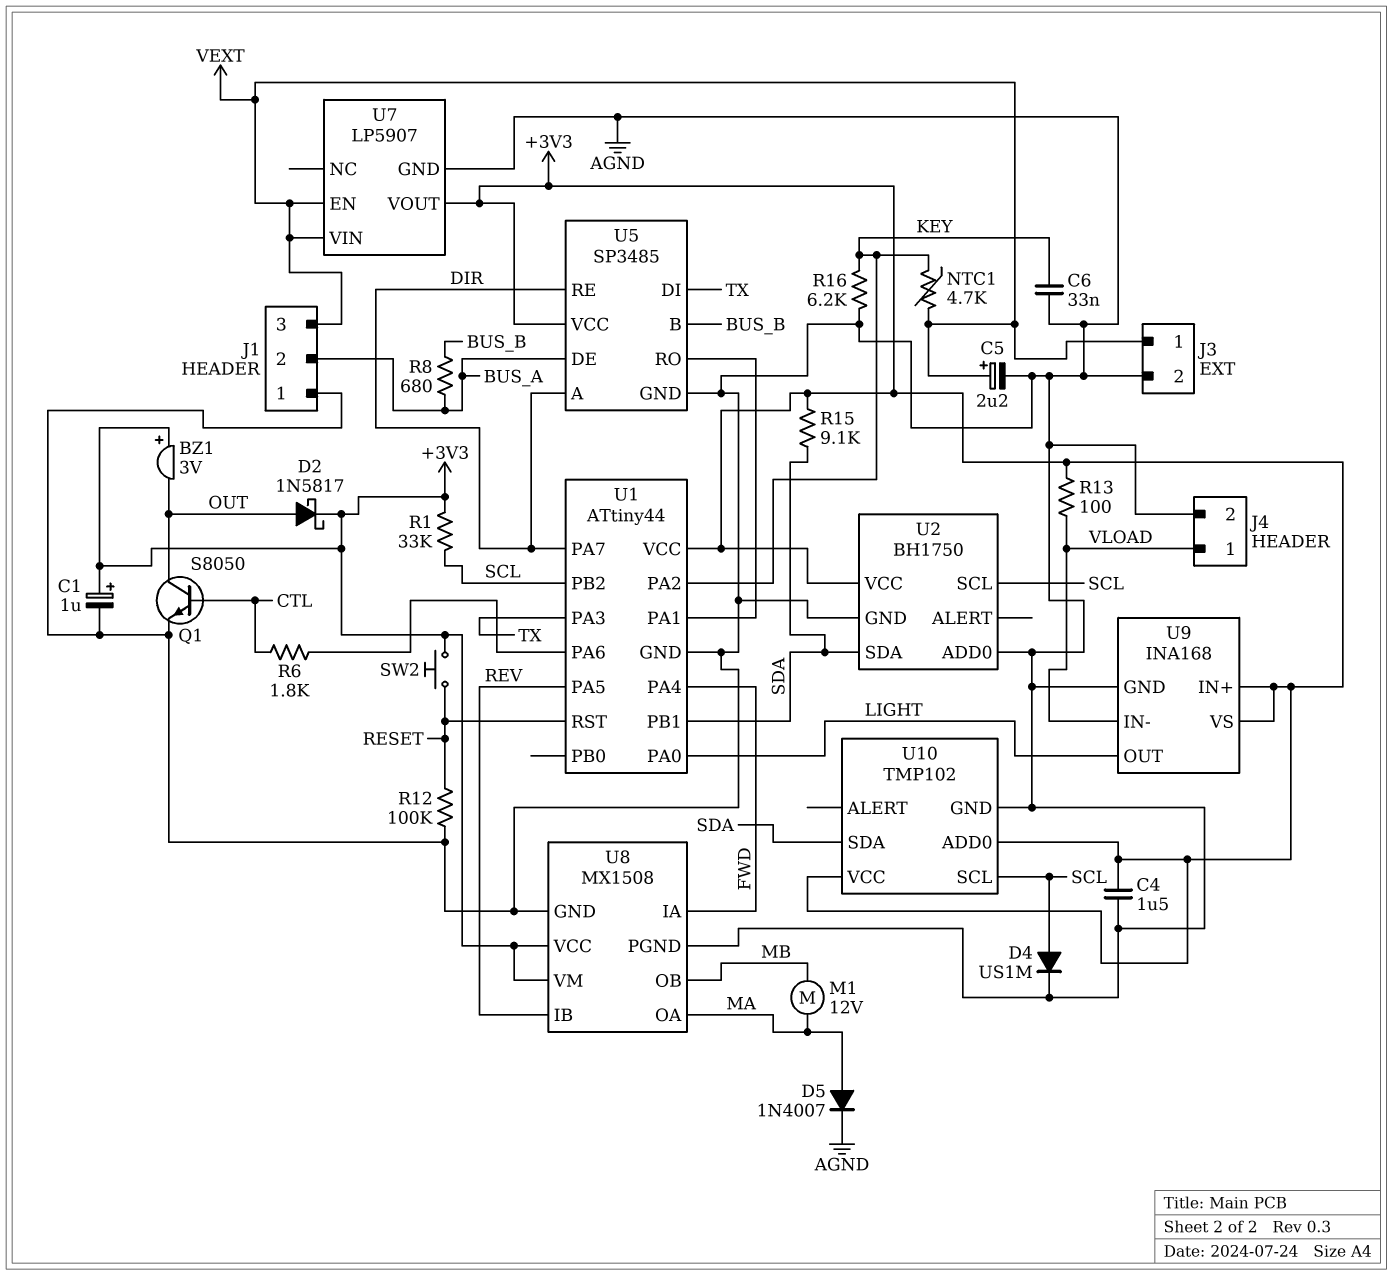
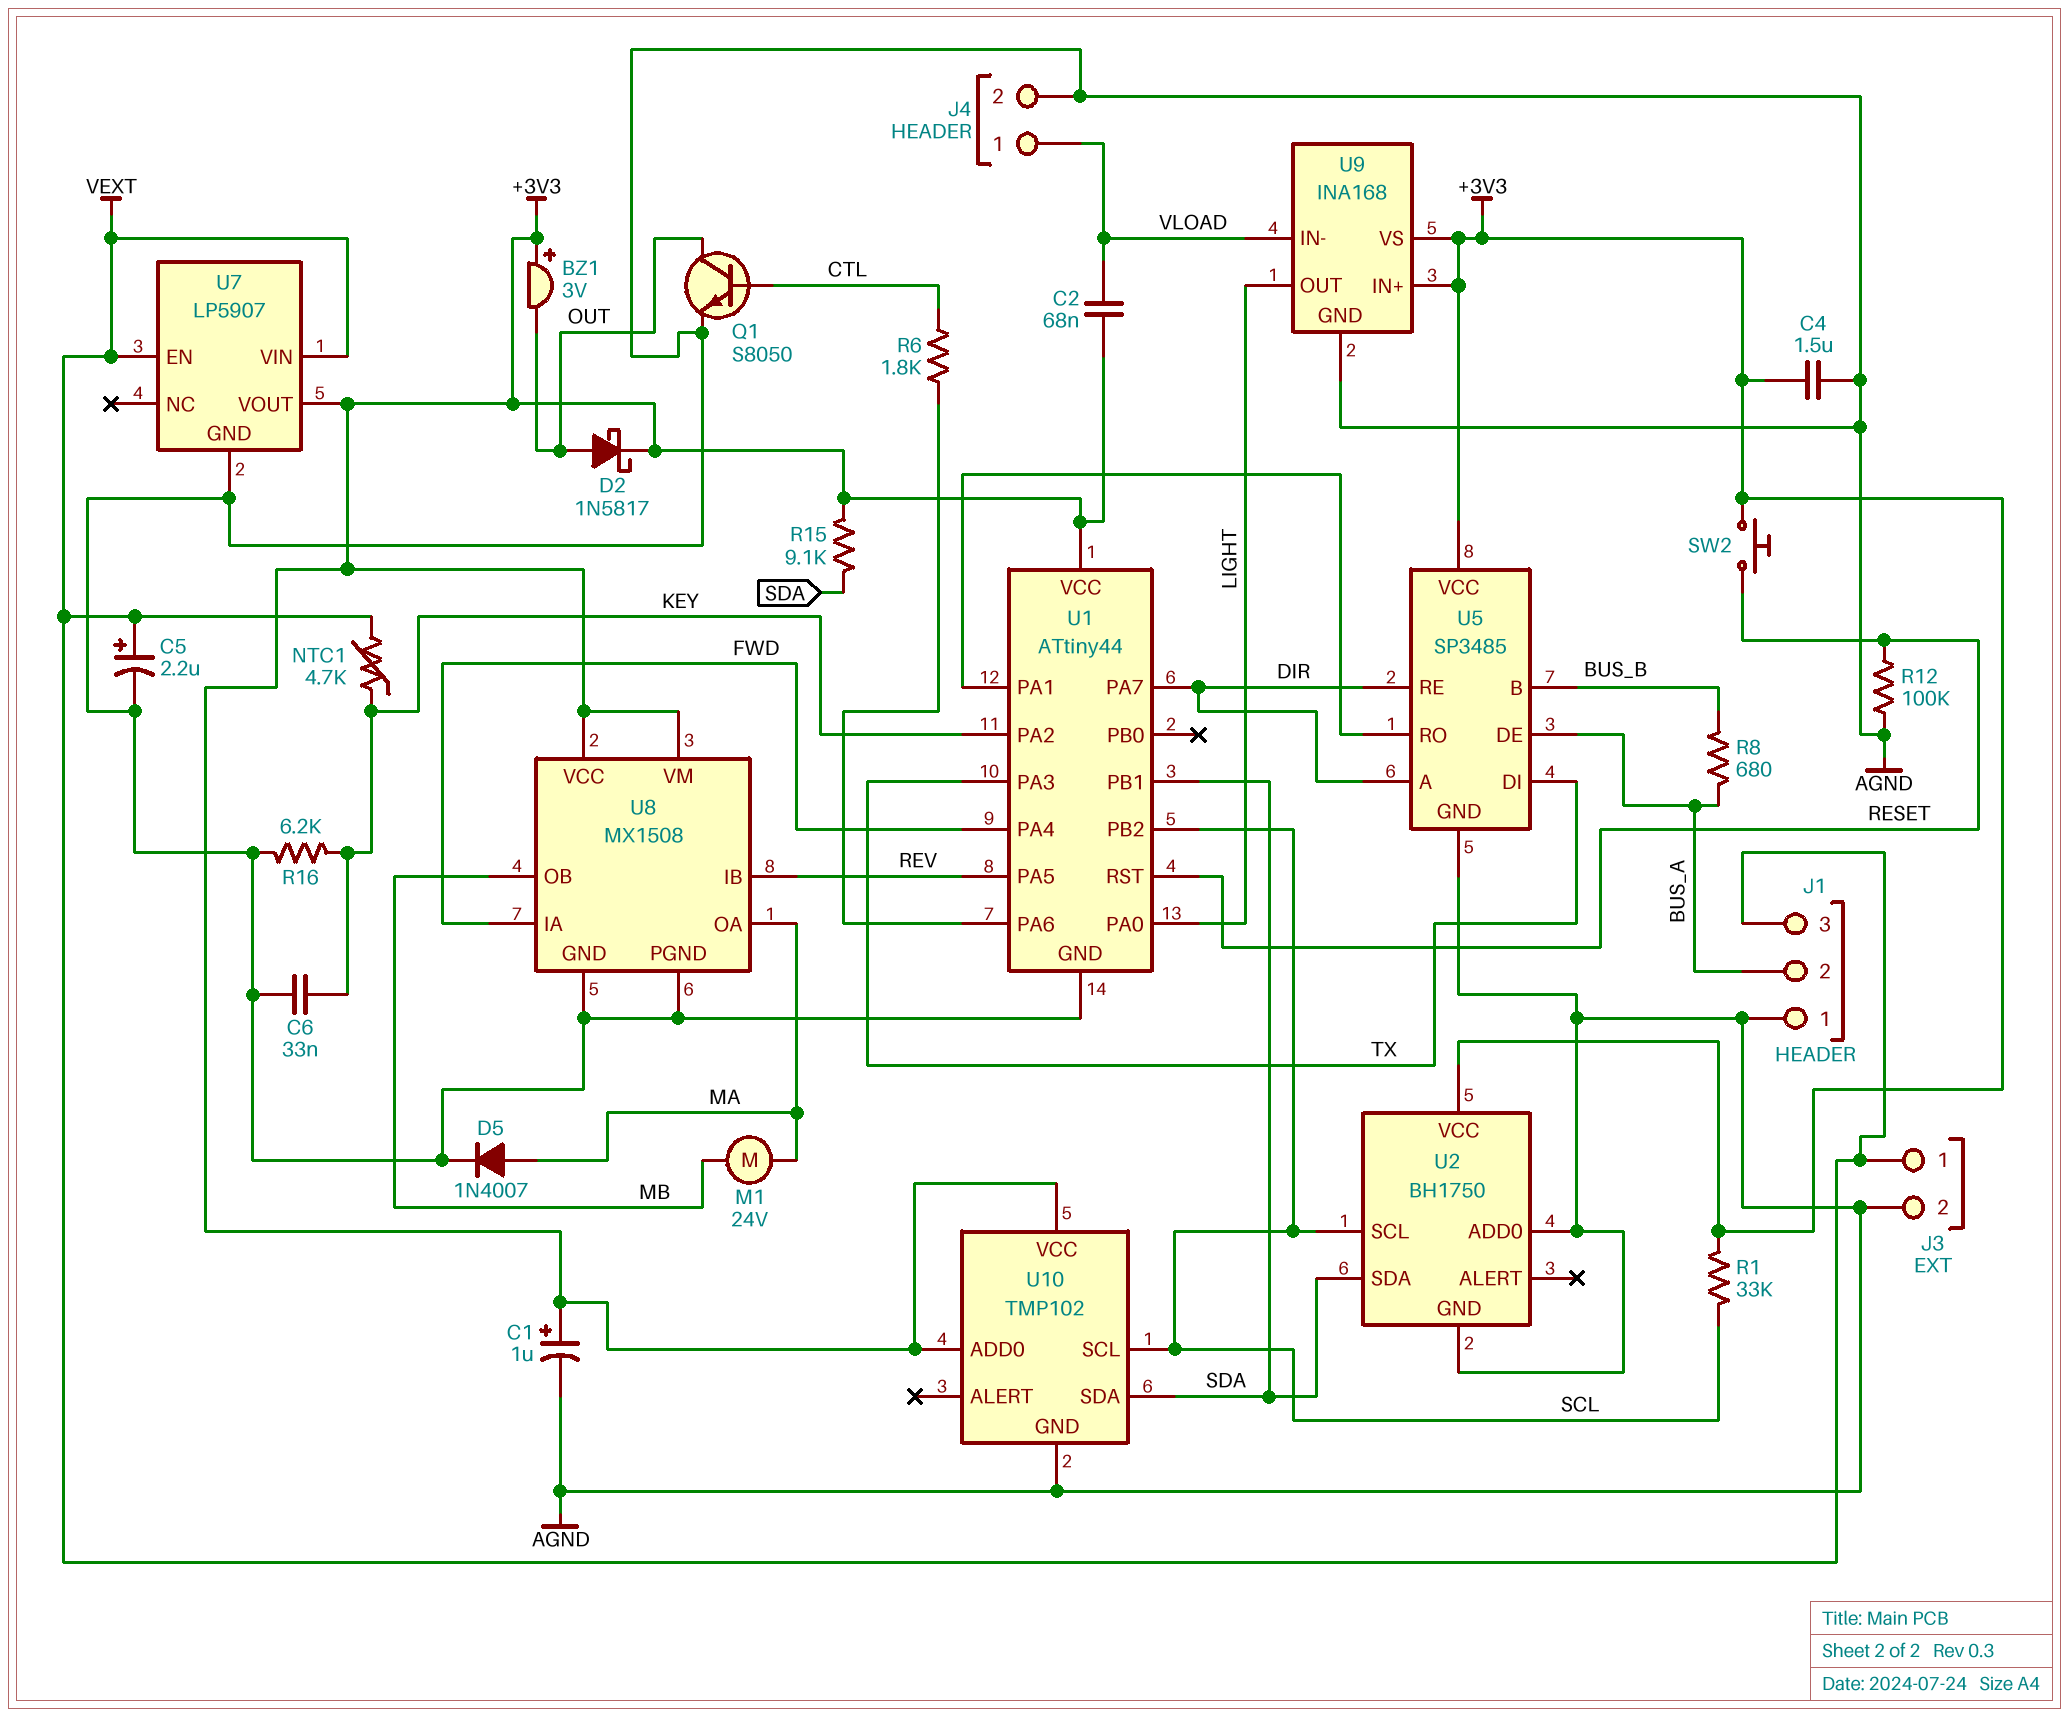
C2: none -> 68nF (+3V3, VLOAD)
D4: diode US1M (A SCL, K AGND) -> none
M1: motor 12V (MA, MB) -> motor 24V (MA, MB)
R13: 100 (+3V3, VLOAD) -> none

